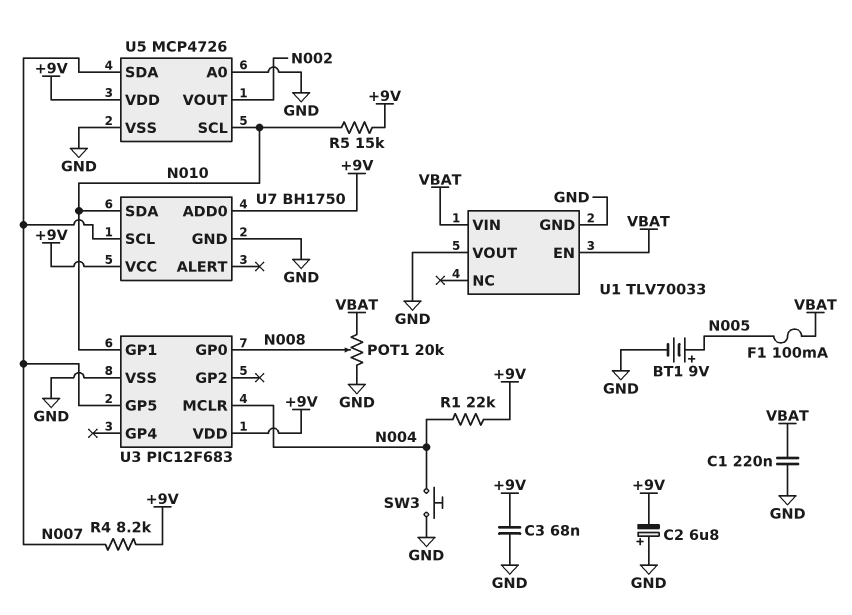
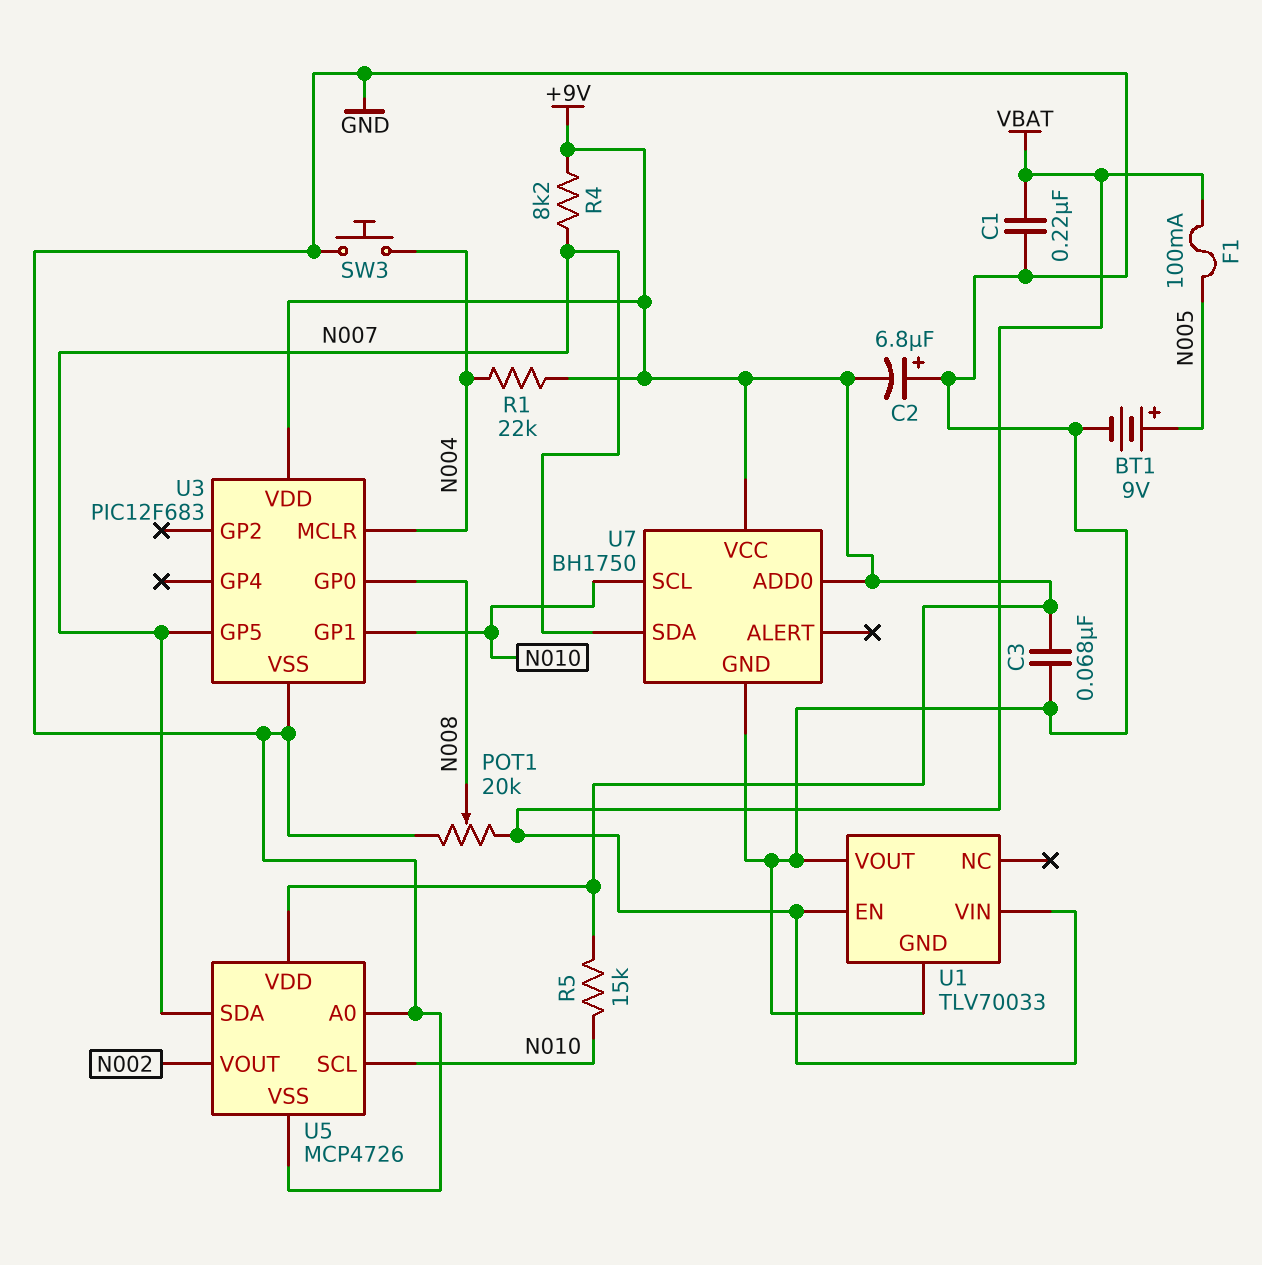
U7 pin SCL: N007 -> N010
U7 pin SDA: N010 -> N007

